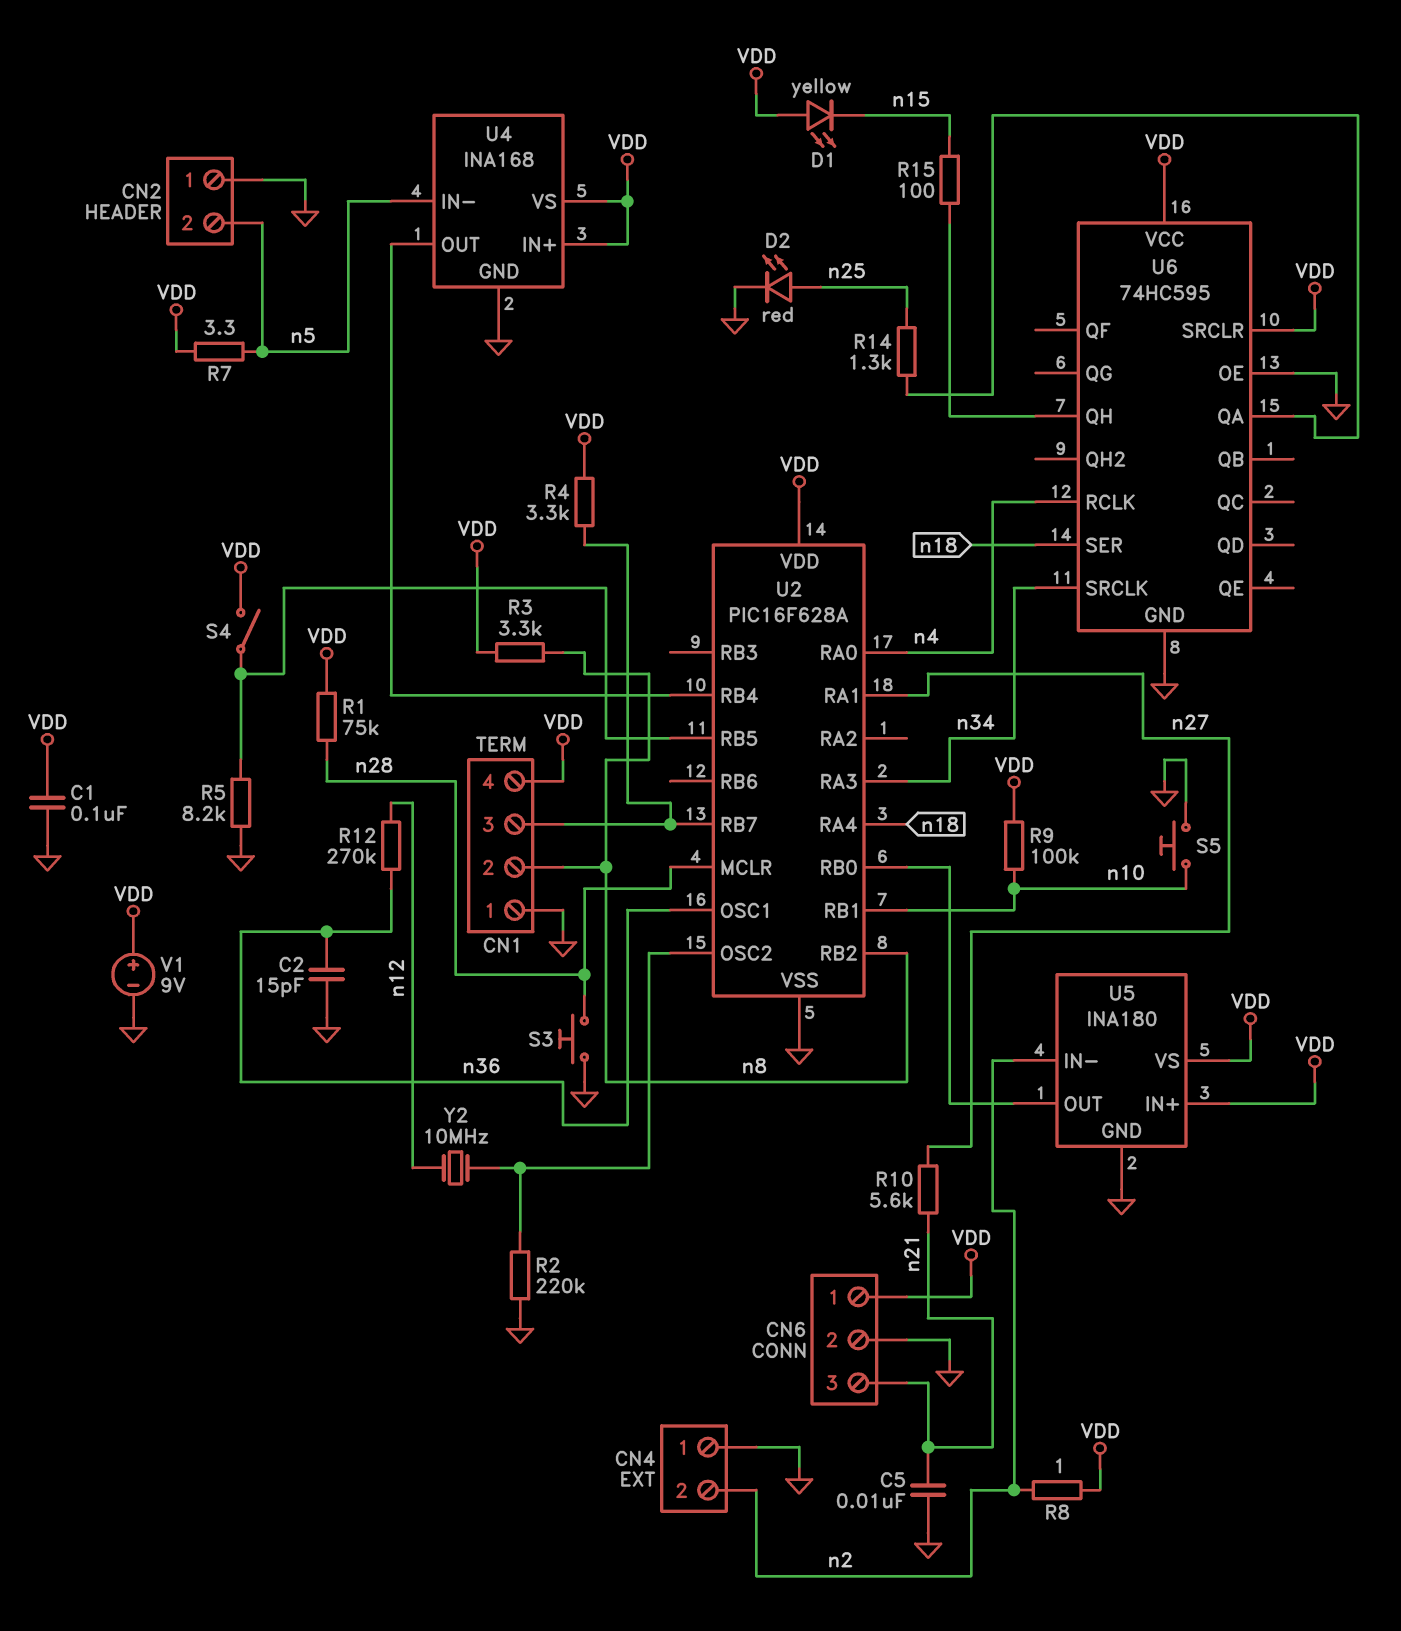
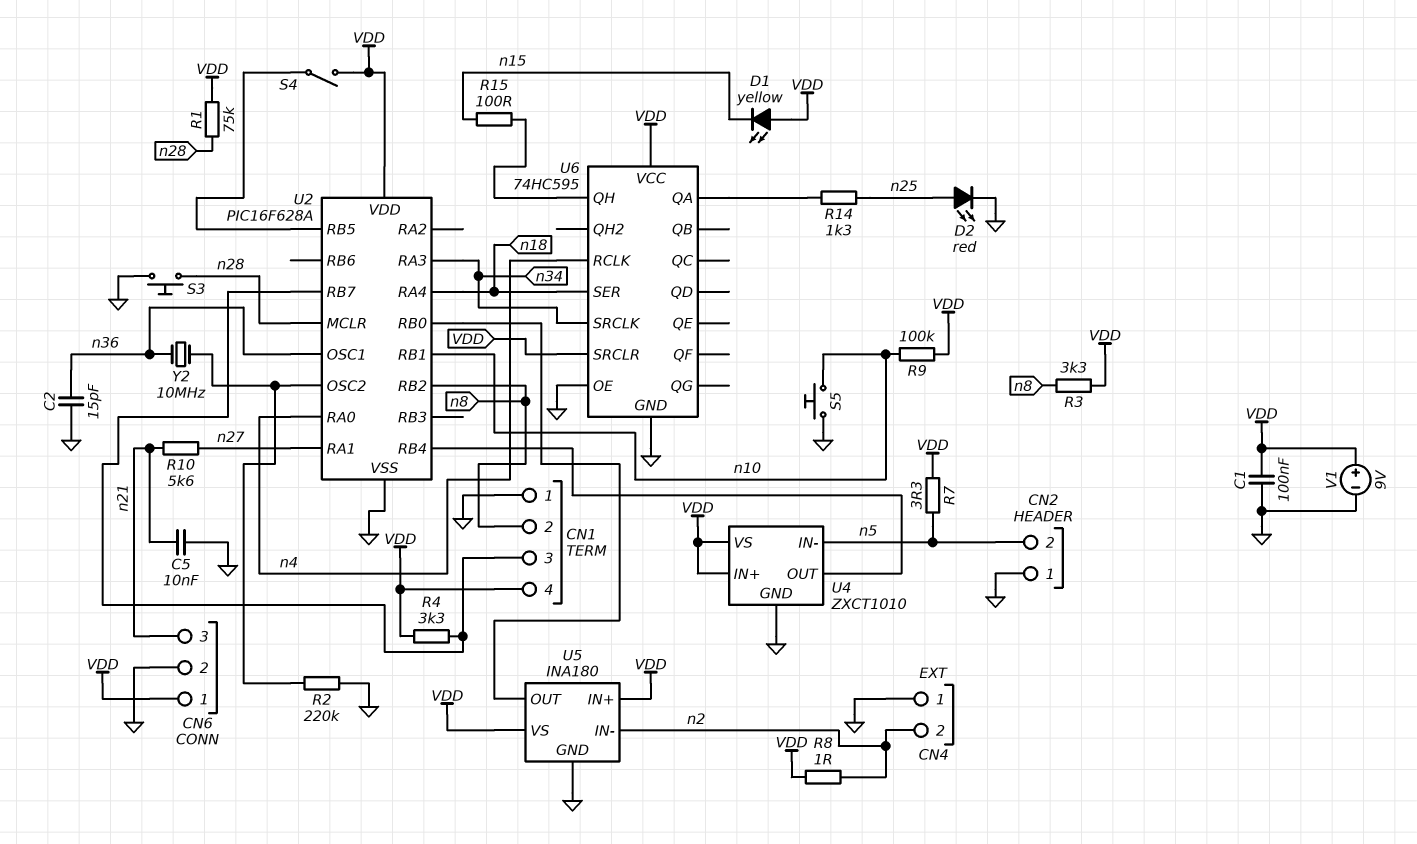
R5: 8.2k (GND, U2/RB5) -> none
R12: 270k (n12, n36) -> none
U4: INA168 -> ZXCT1010
Y2: 10MHz (U2/OSC2, n12) -> 10MHz (U2/OSC2, n36)

